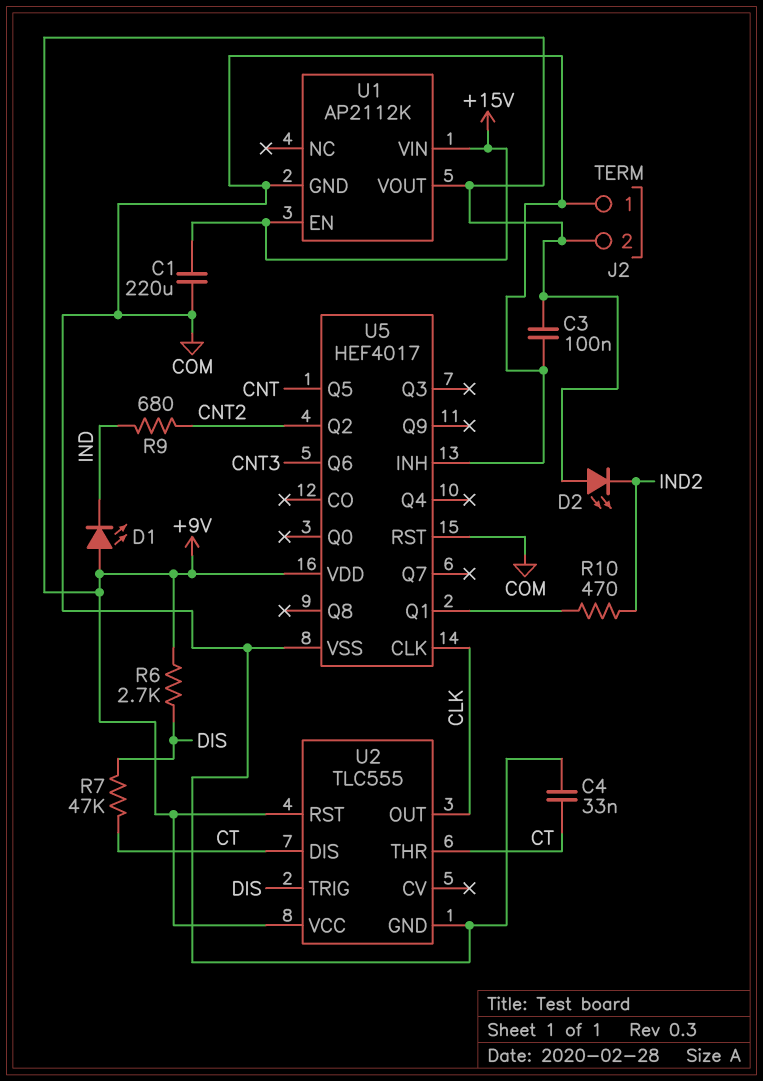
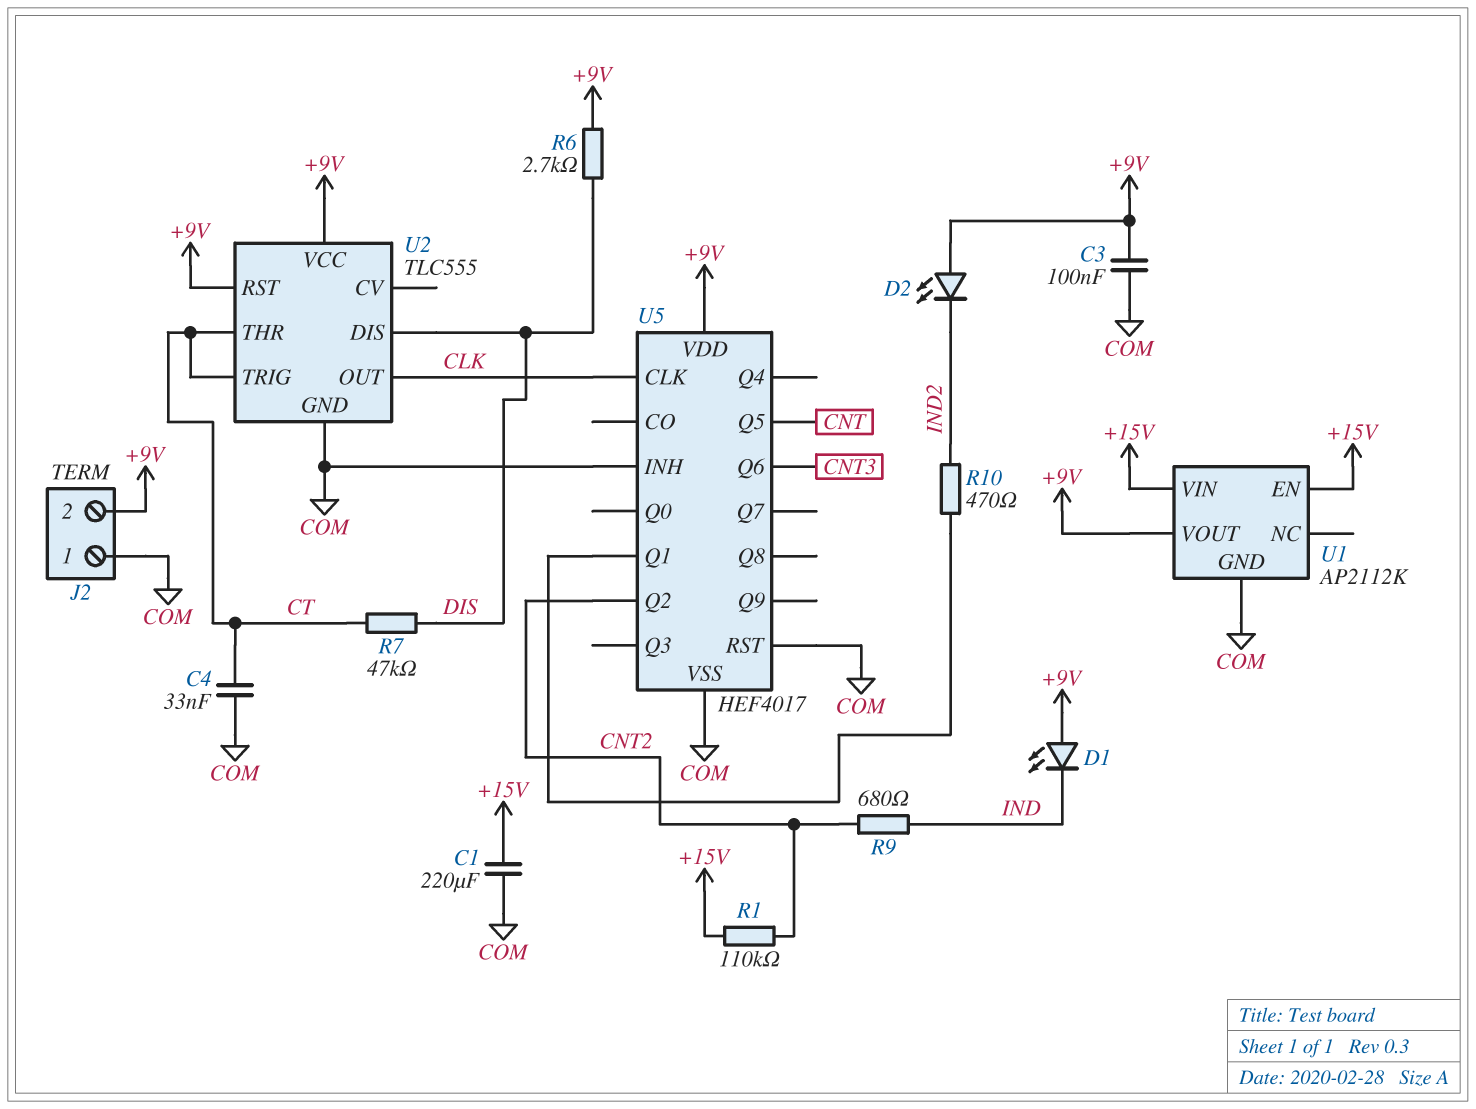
R1: none -> 110k (+15V, CNT2)
U2 pin DIS: CT -> DIS
U2 pin TRIG: DIS -> CT

